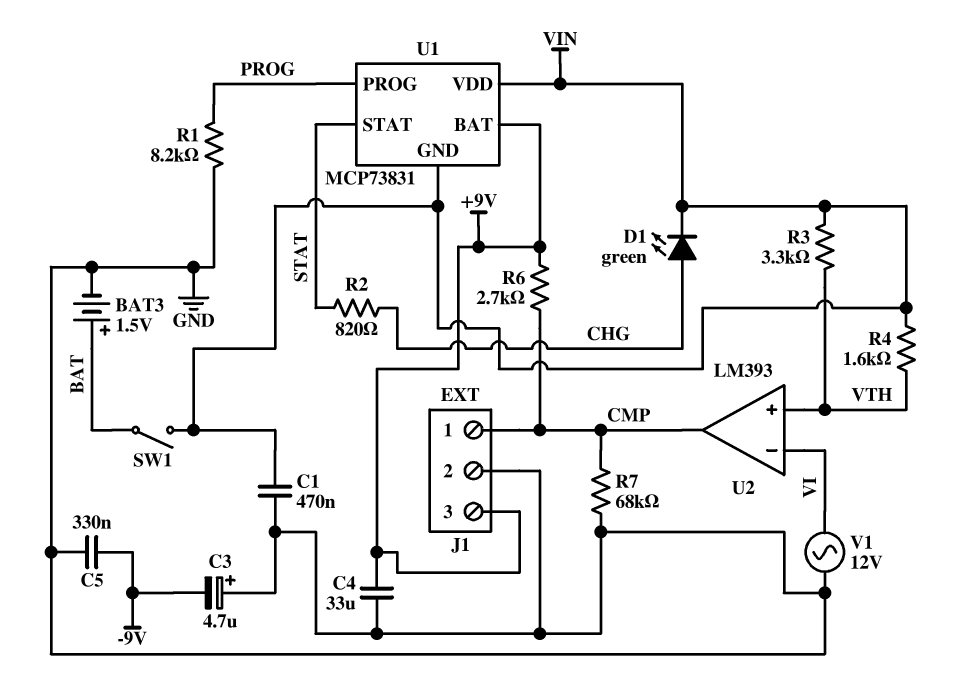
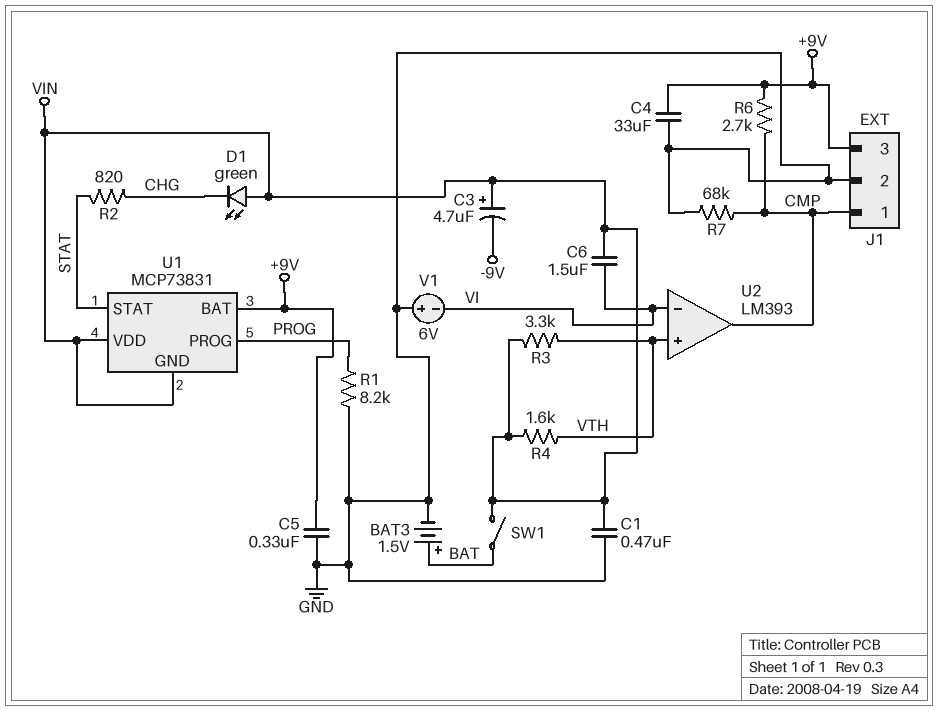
C3: 4.7uF (plus GND, minus -9V) -> 4.7uF (plus VIN, minus -9V)
C5: 330nF (-9V, GND) -> 330nF (+9V, GND)
C6: none -> 1.5uF (VI, VIN)
D1: LED green (A CHG, K VIN) -> LED green (A VIN, K CHG)
V1: AC 12V (GND, VI) -> 6V (plus GND, minus VI)

